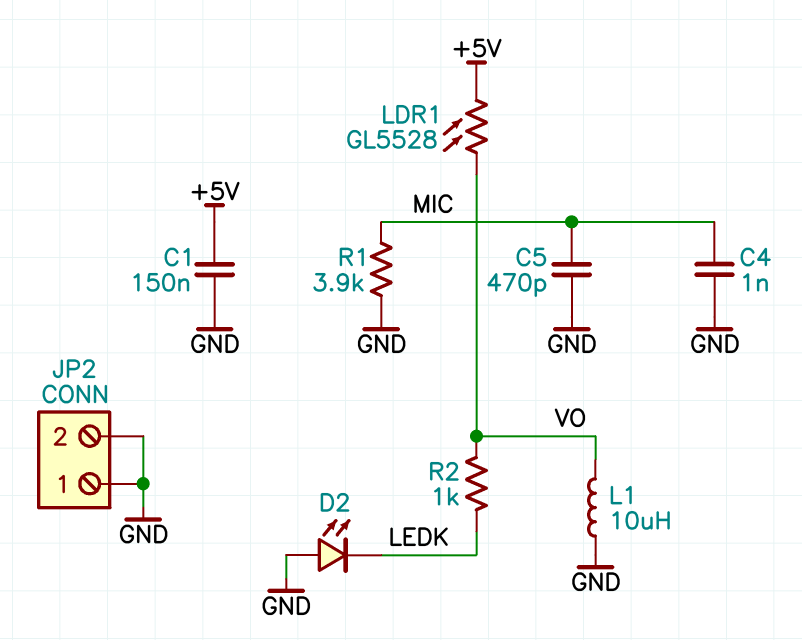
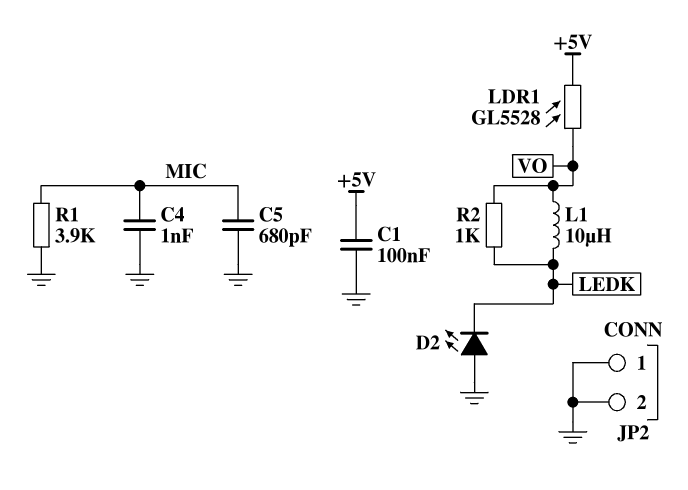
C1: 150nF (+5V, GND) -> 100nF (+5V, GND)
C5: 470pF (GND, MIC) -> 680pF (GND, MIC)
L1: 10uH (GND, VO) -> 10uH (LEDK, VO)

